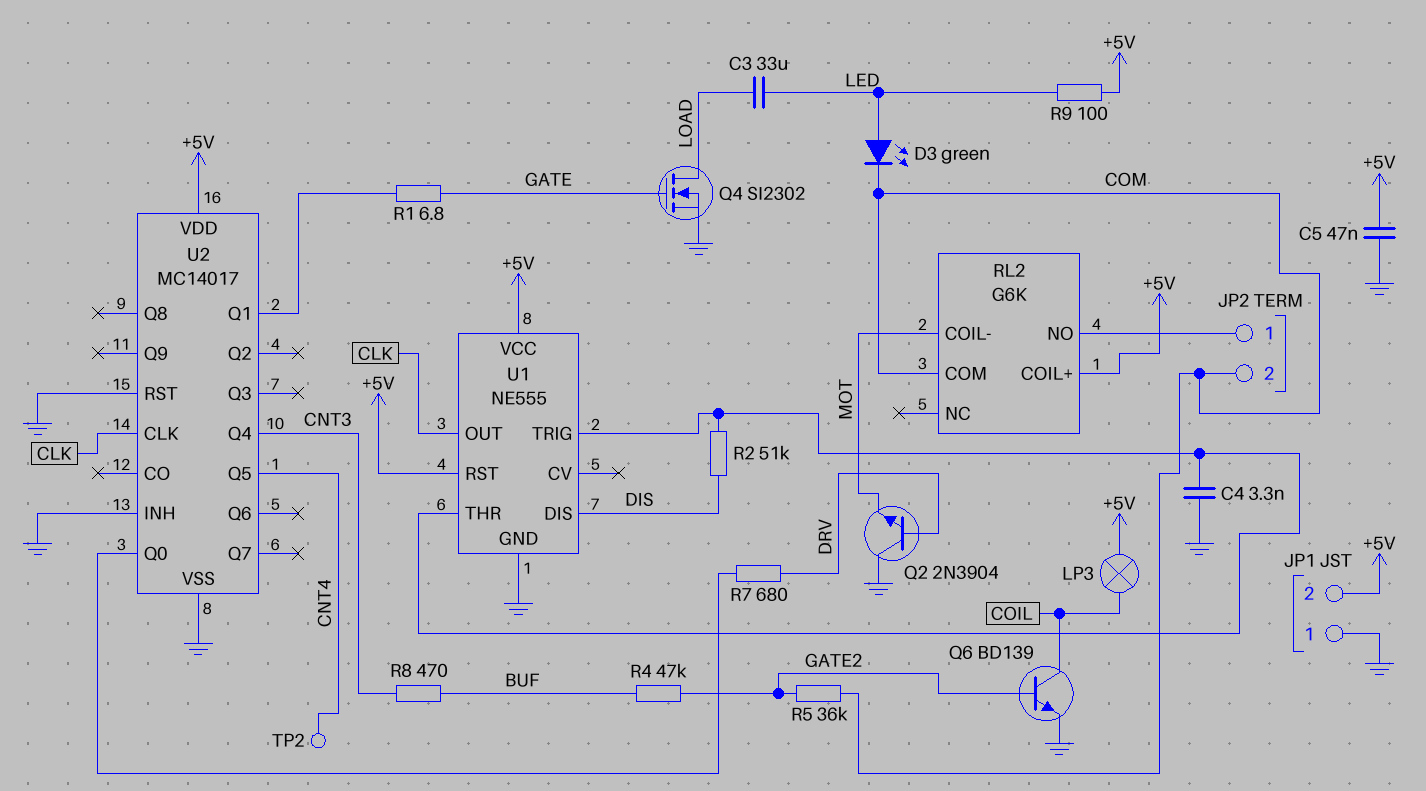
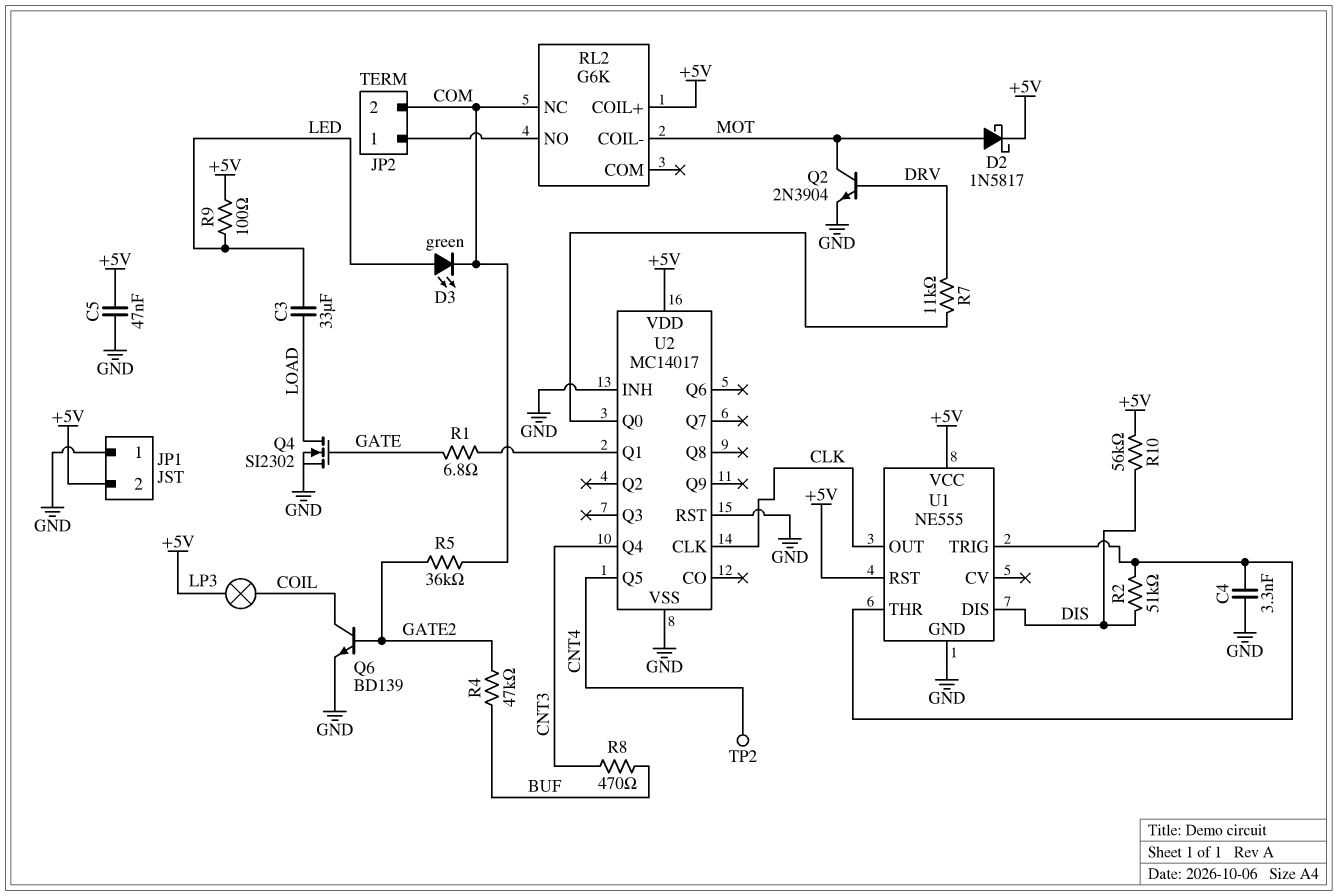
D2: none -> schottky 1N5817 (A MOT, K +5V)
Q2: NPN 2N3904 (B DRV, C GND, E MOT) -> NPN 2N3904 (B DRV, C MOT, E GND)
R7: 680 (DRV, U2/Q0) -> 11k (DRV, U2/Q0)
R10: none -> 56k (+5V, DIS)
RL2 pin COM: COM -> none
RL2 pin NC: none -> COM

